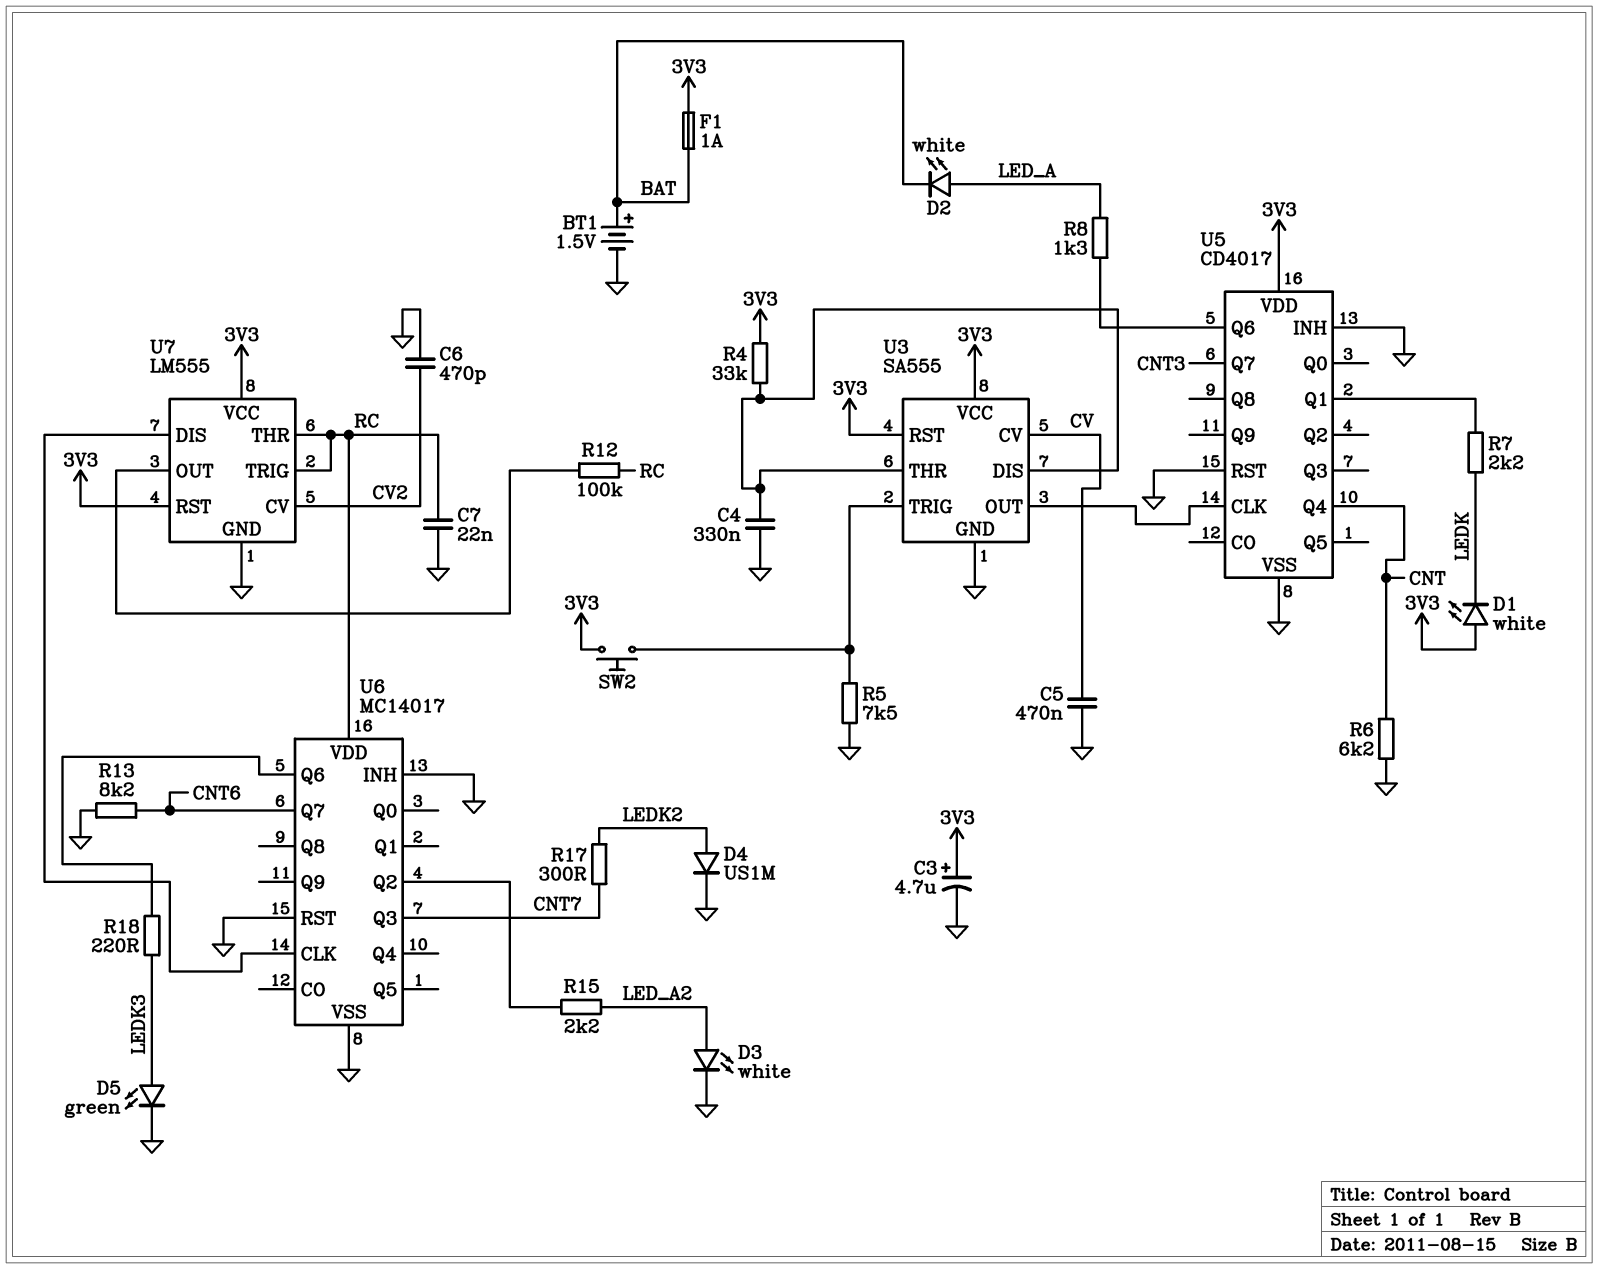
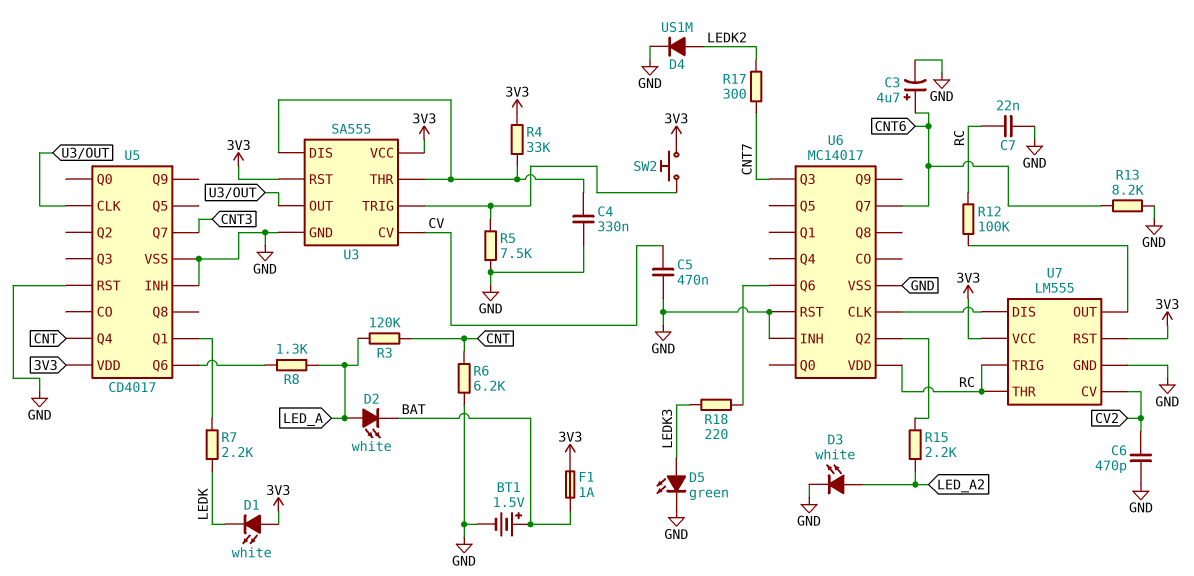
C3: 4.7uF (plus 3V3, minus GND) -> 4.7uF (plus CNT6, minus GND)
R3: none -> 120k (CNT, LED_A)

